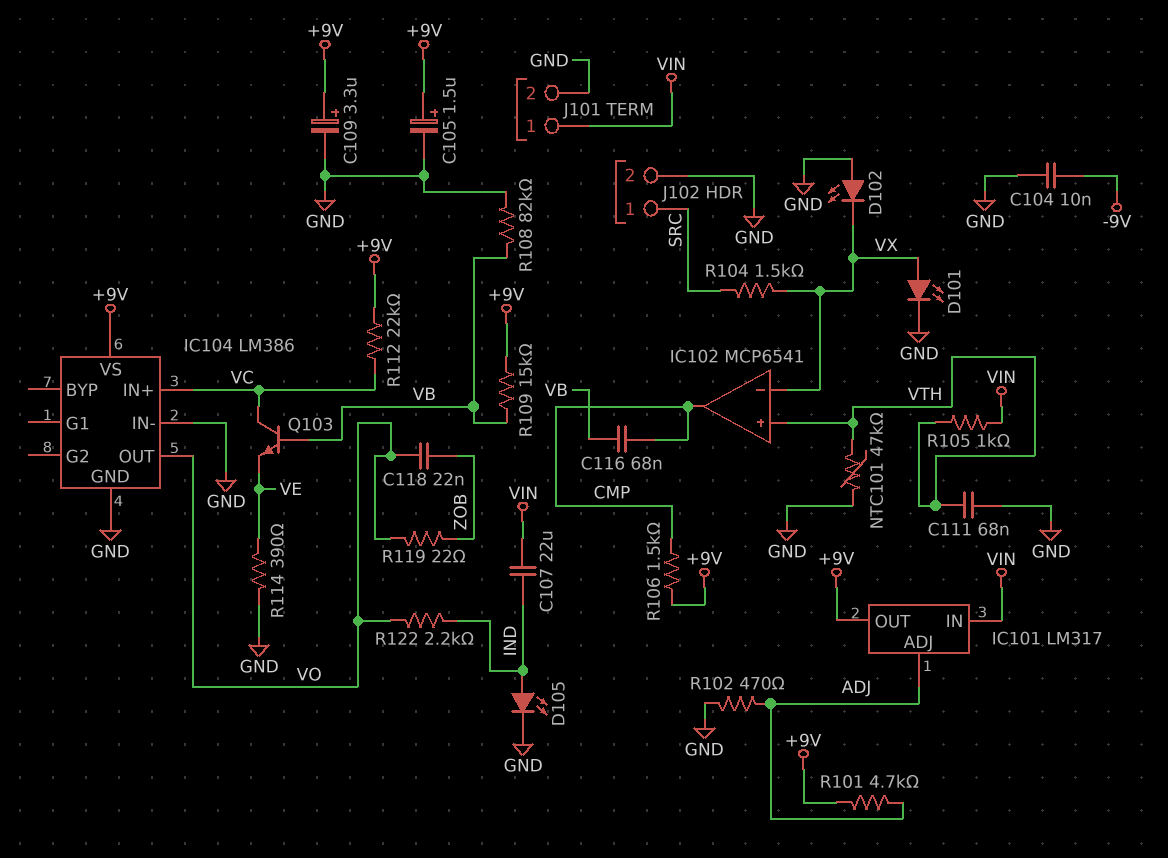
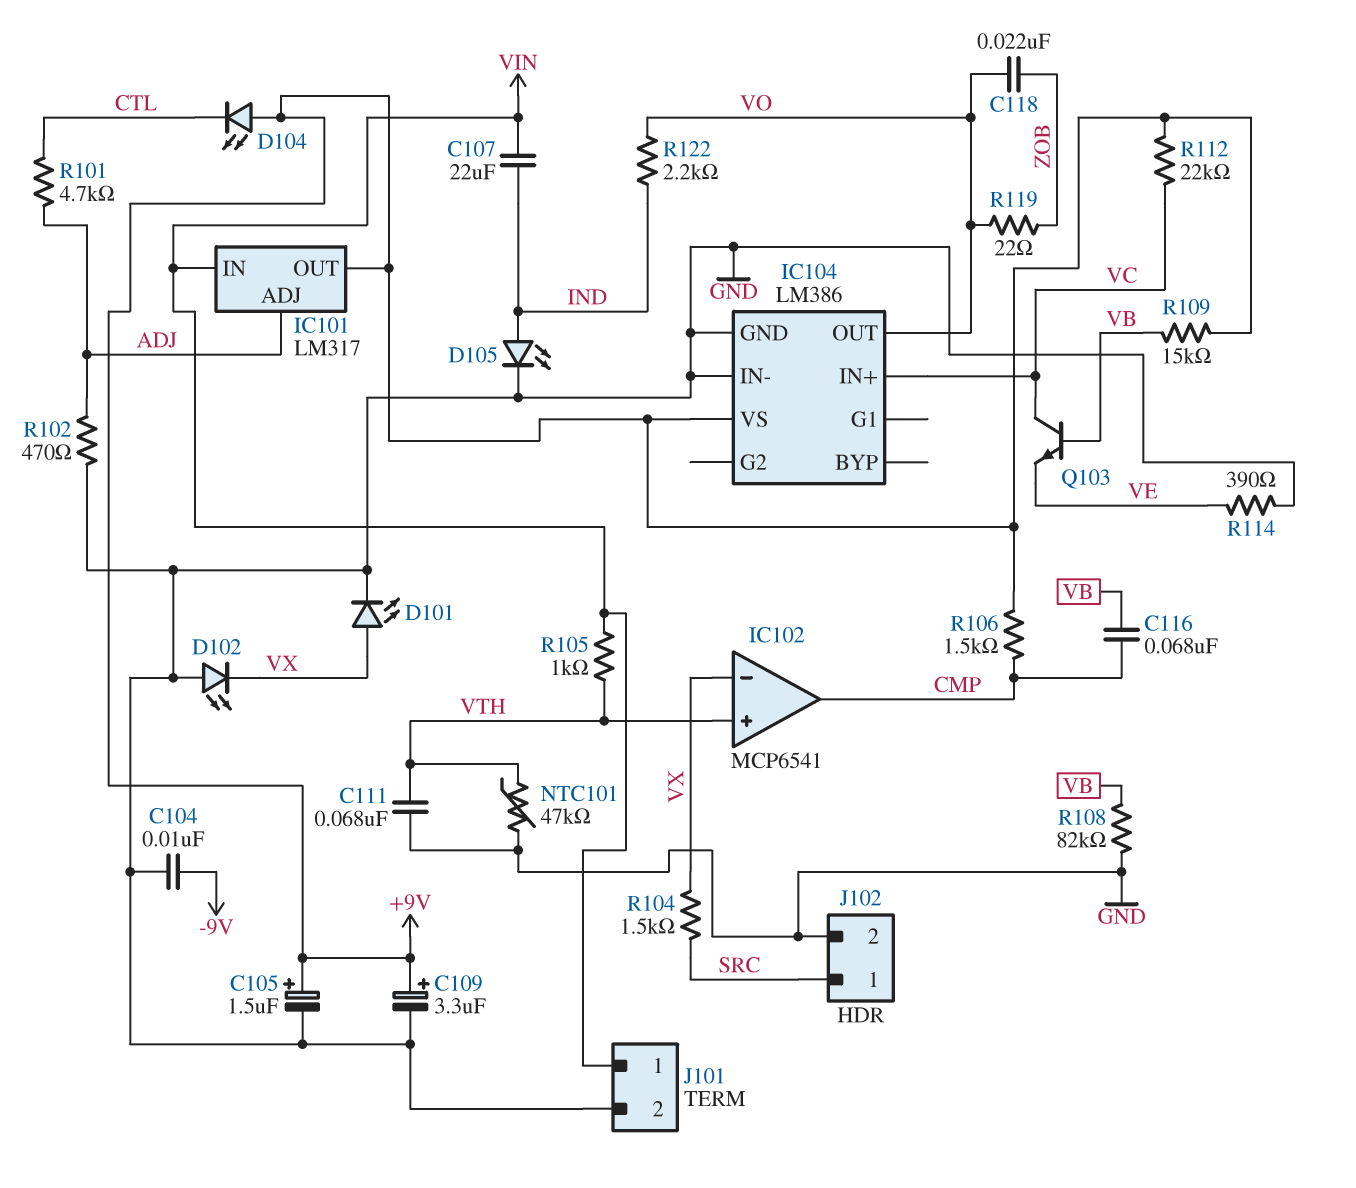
D104: none -> LED (A +9V, K CTL)
R101: 4.7k (+9V, ADJ) -> 4.7k (ADJ, CTL)

